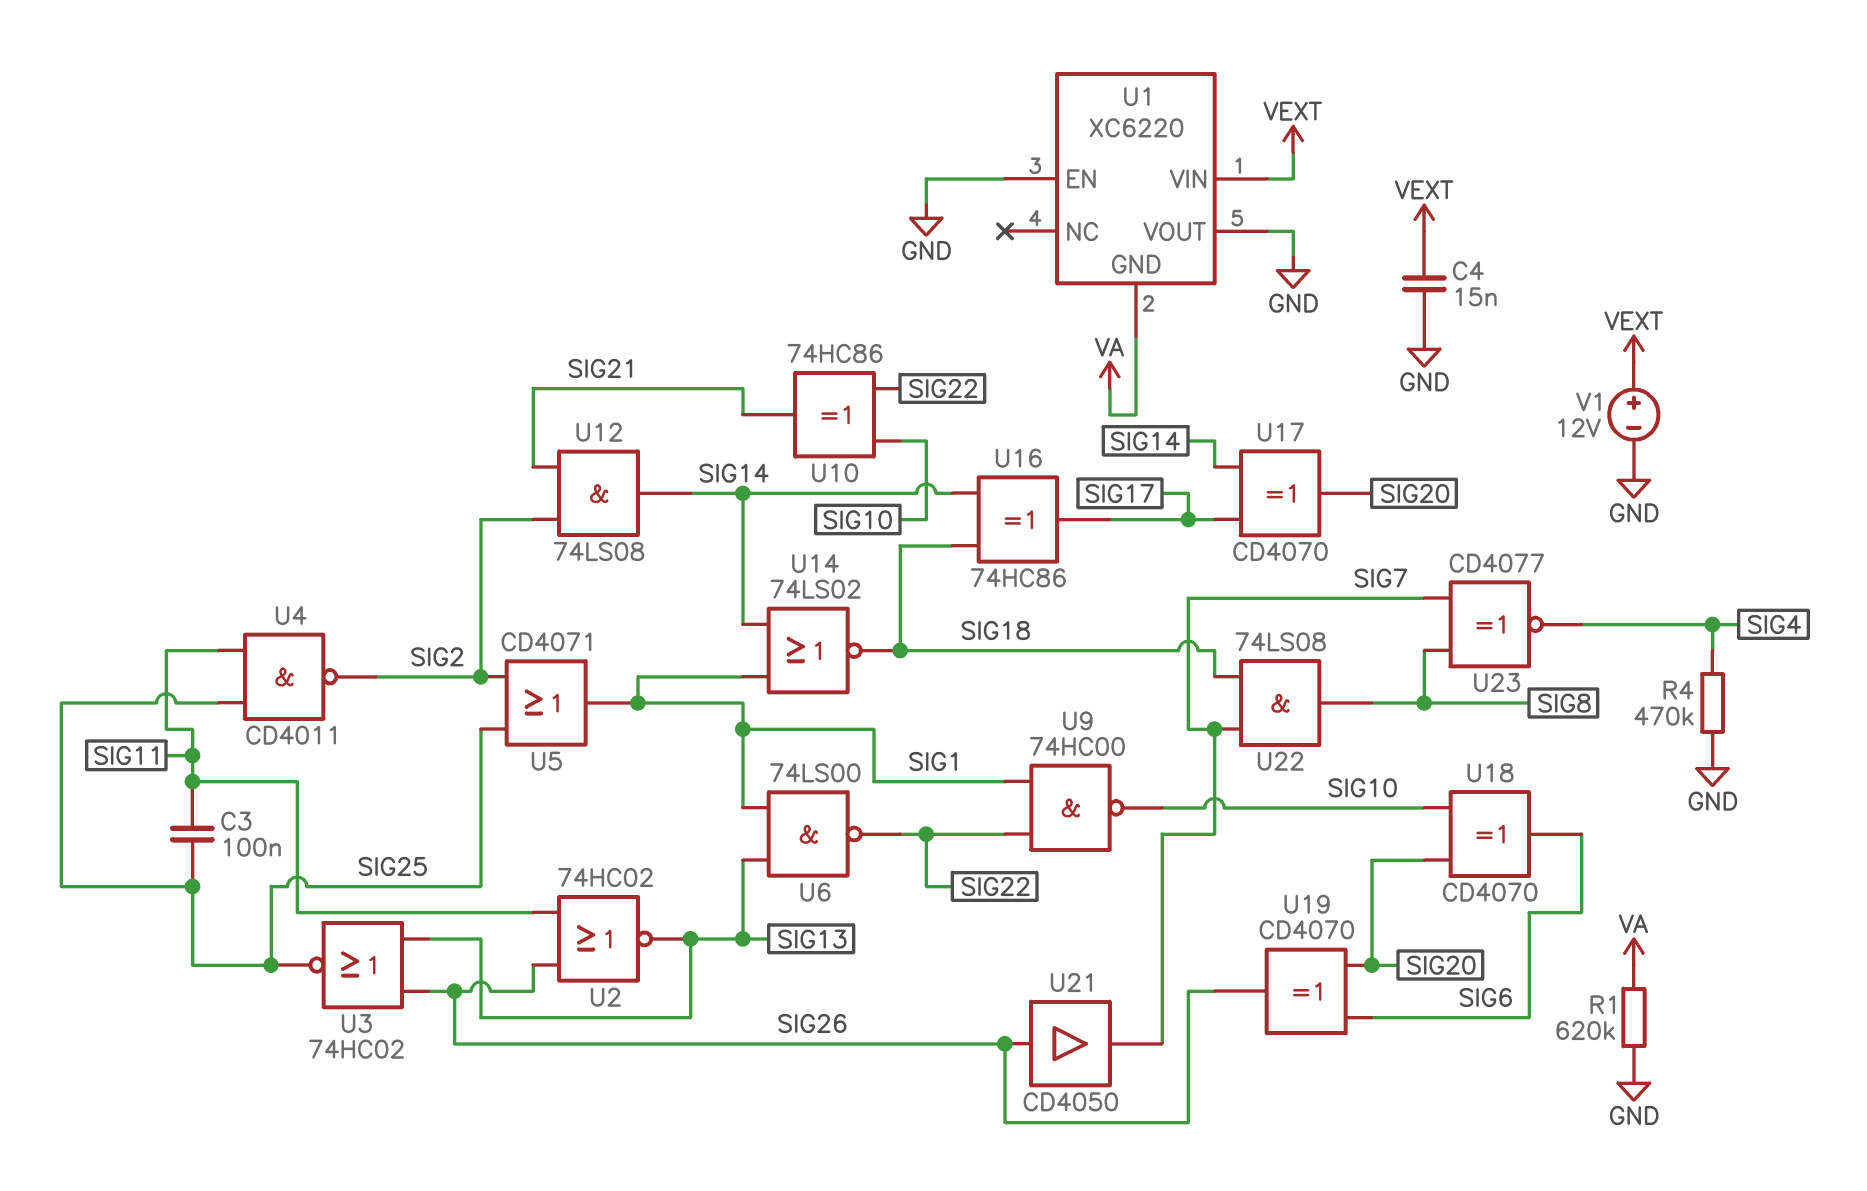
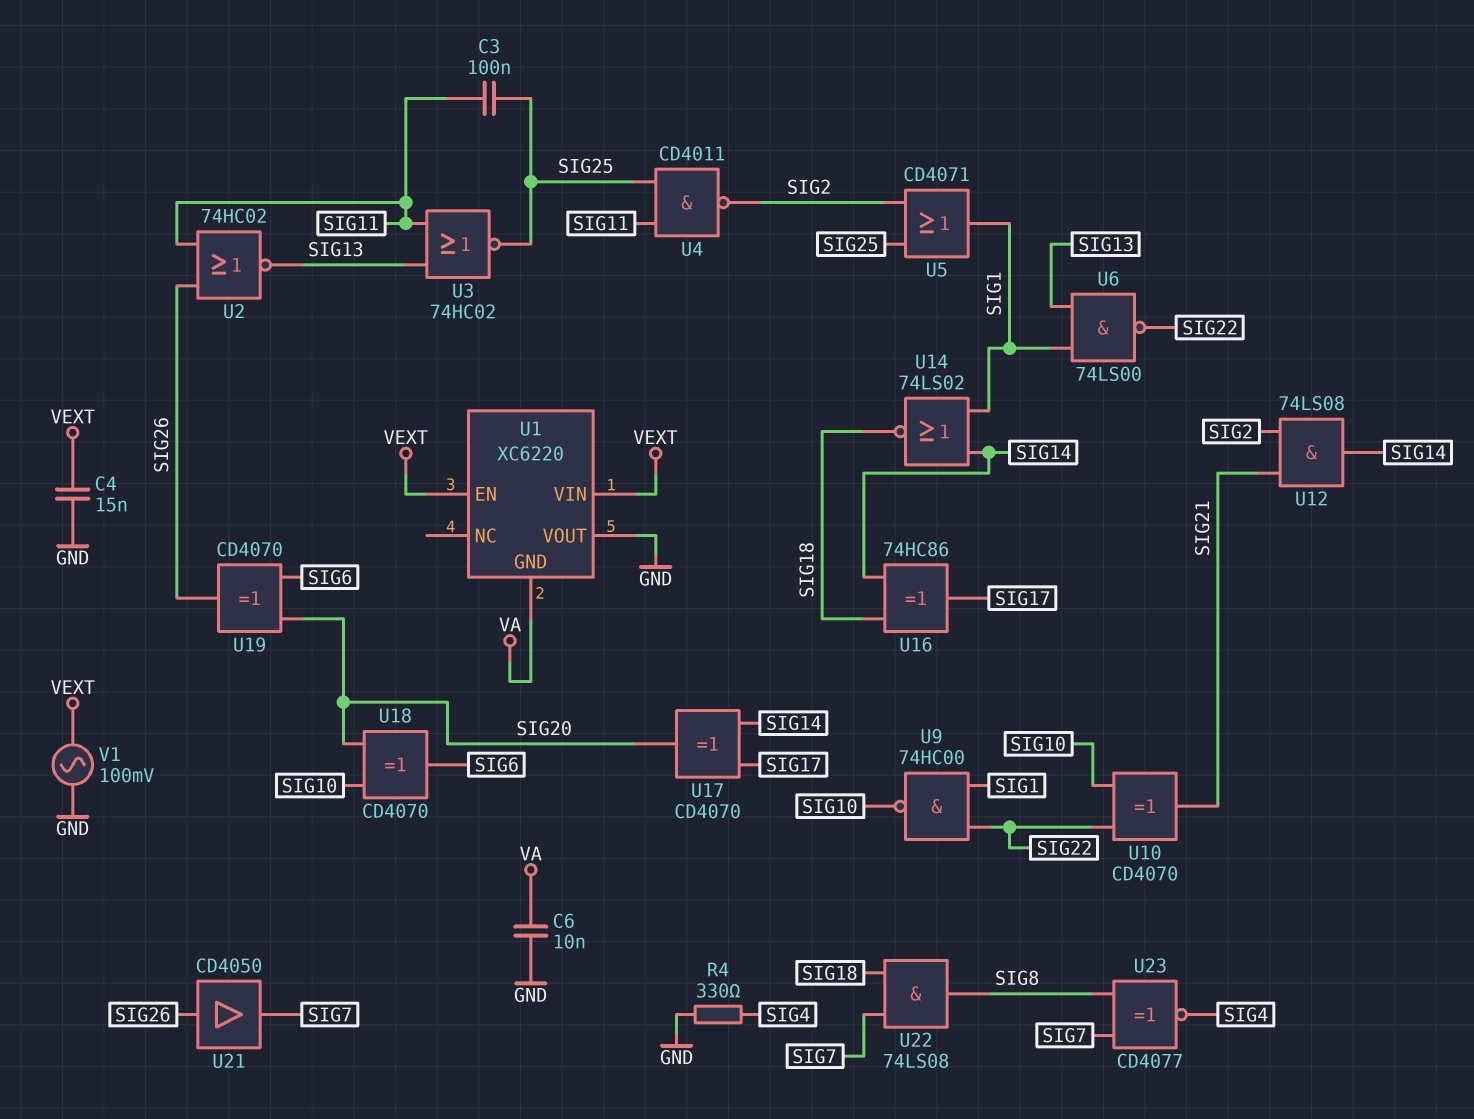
C6: none -> 10nF (GND, VA)
R1: 620k (GND, VA) -> none
R4: 470k (GND, SIG4) -> 330 (GND, SIG4)
U1 pin EN: GND -> VEXT
U3: NOR 74HC02 (in SIG13, in SIG26, out SIG25) -> NOR 74HC02 (in SIG11, in SIG13, out SIG25)
U10: XOR 74HC86 (in SIG10, in SIG22, out SIG21) -> XOR CD4070 (in SIG10, in SIG22, out SIG21)
V1: 12V (plus VEXT, minus GND) -> AC 100mV (GND, VEXT)

